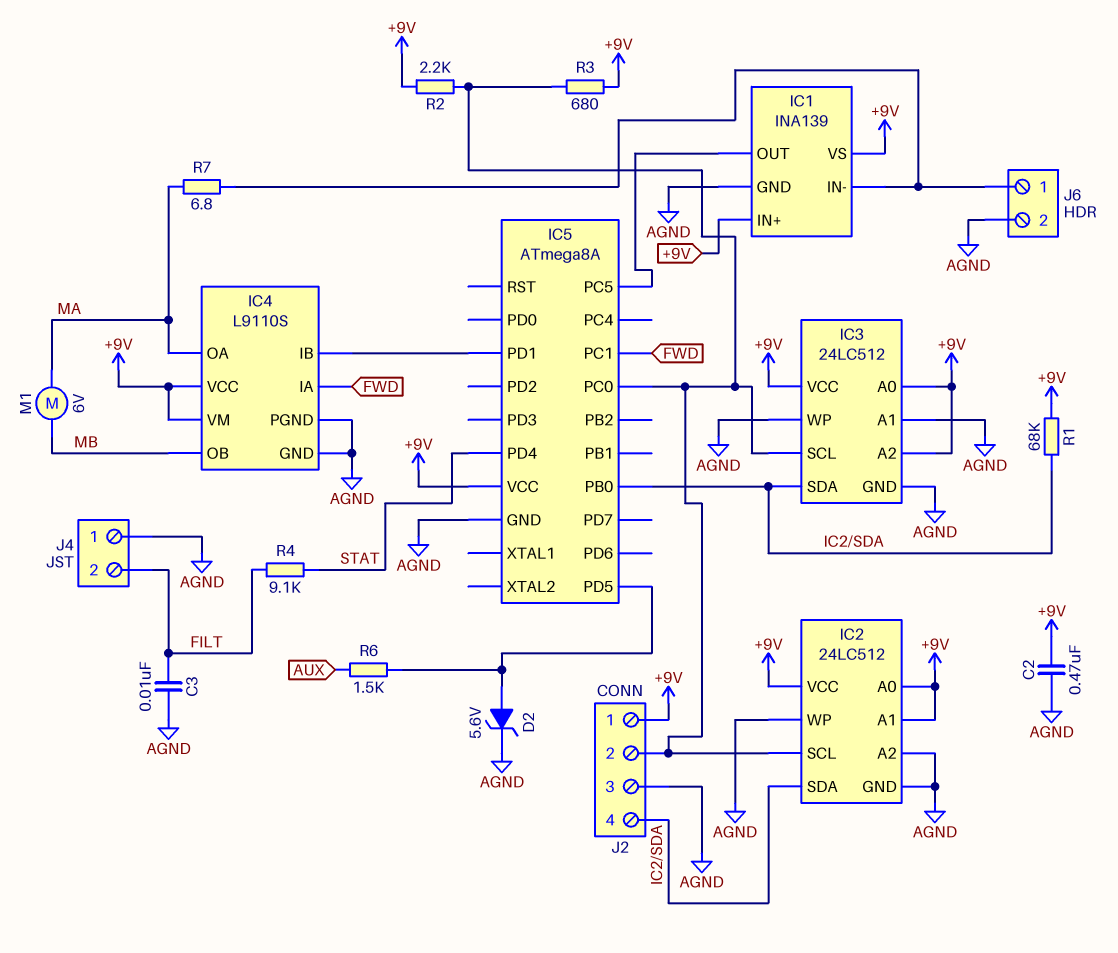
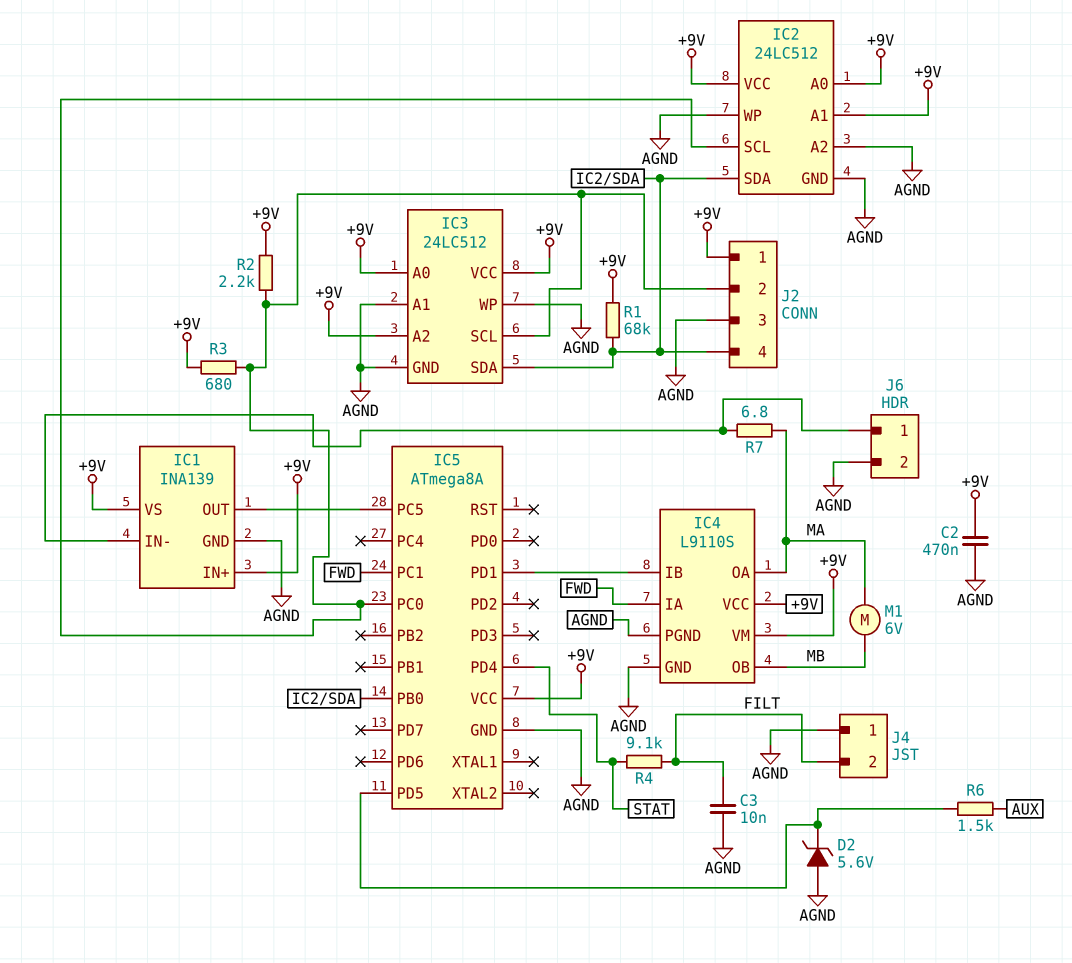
D2: zener 5.6V (A IC5/PD5, K AGND) -> zener 5.6V (A AGND, K IC5/PD5)

